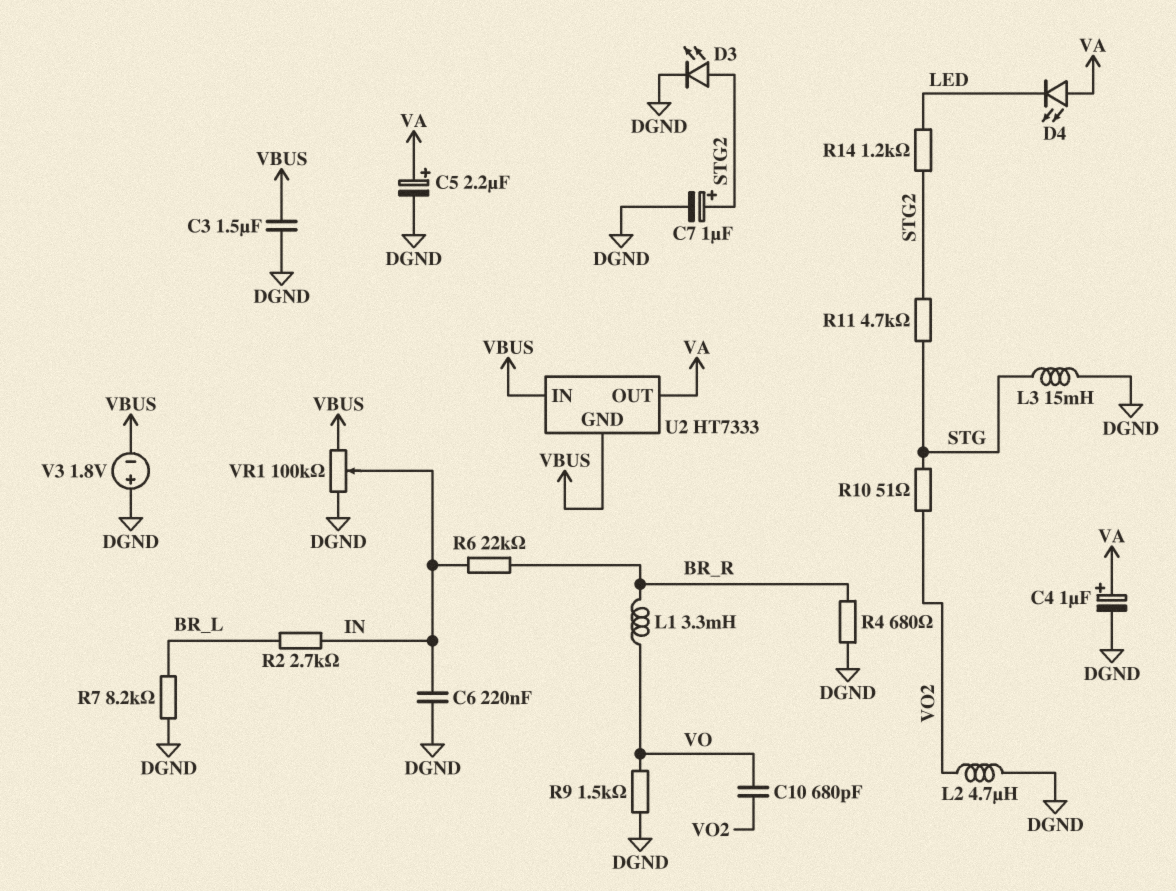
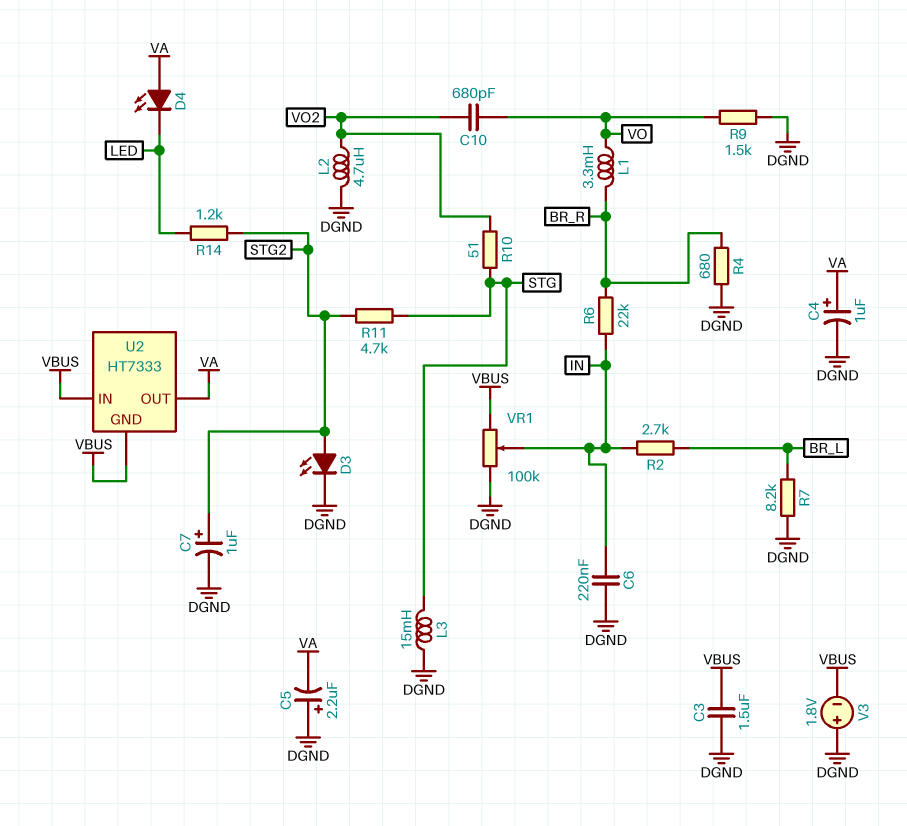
C5: 2.2uF (plus VA, minus DGND) -> 2.2uF (plus DGND, minus VA)

